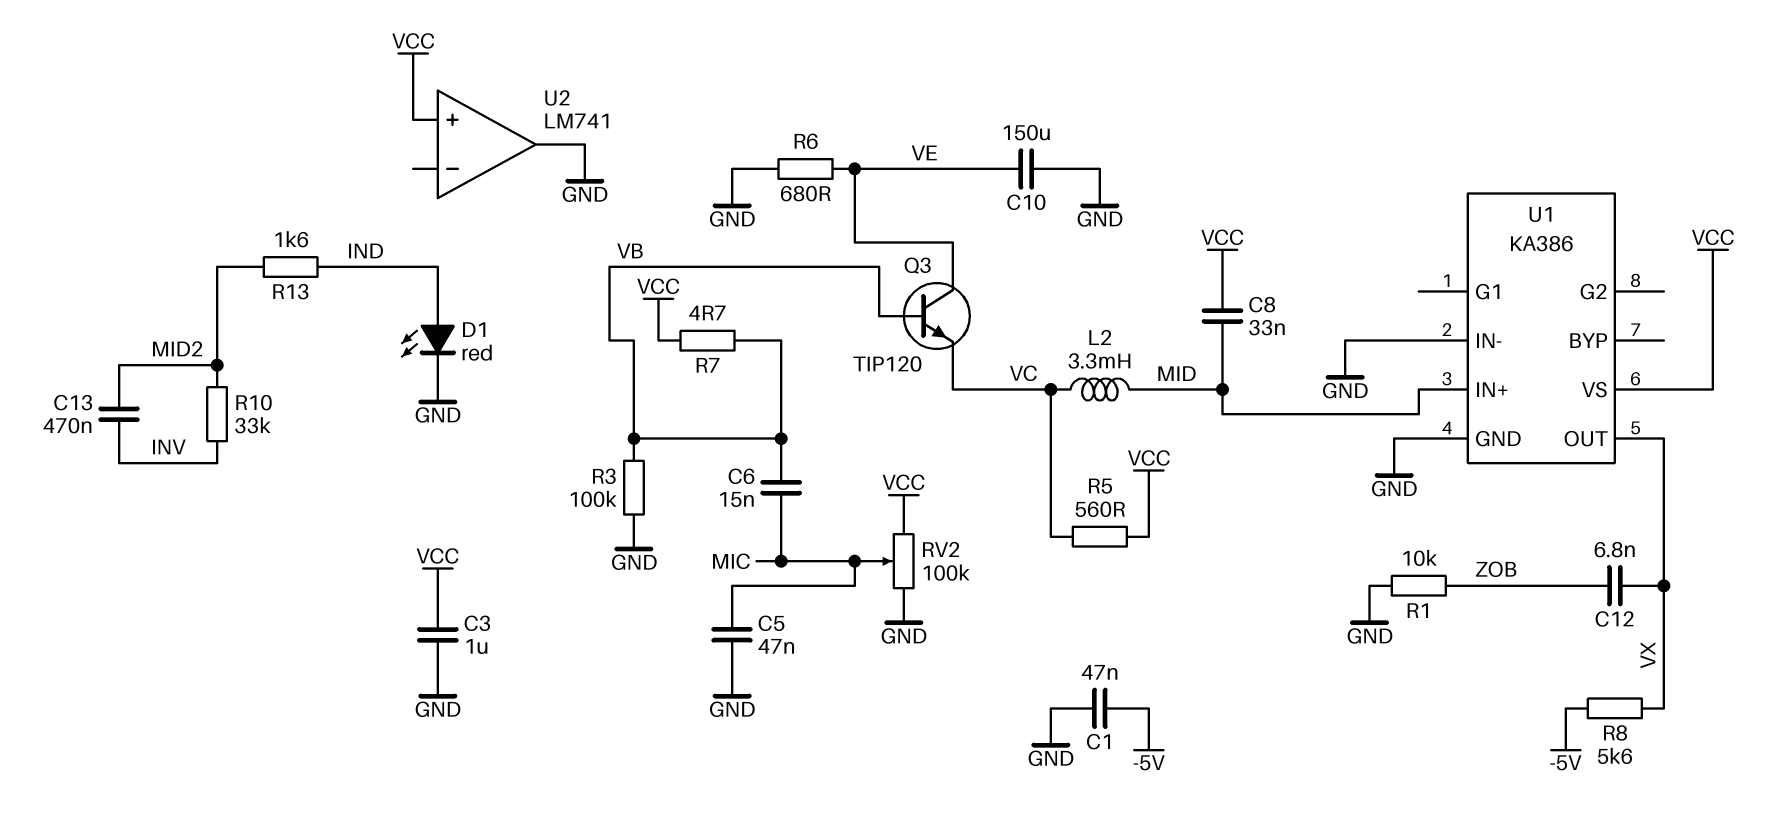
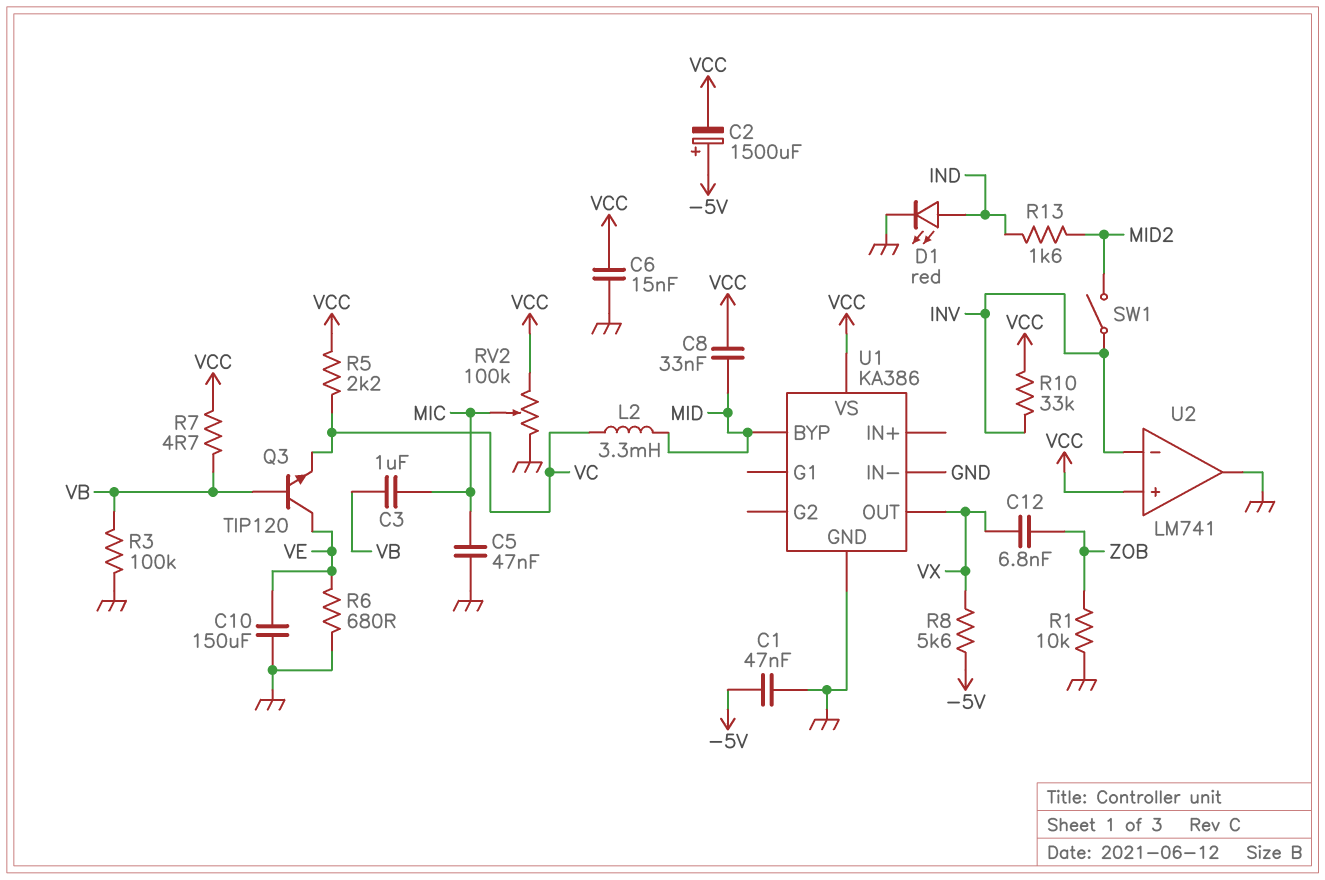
C2: none -> 1500uF (plus -5V, minus VCC)
C3: 1uF (GND, VCC) -> 1uF (MIC, VB)
C6: 15nF (MIC, VB) -> 15nF (GND, VCC)
C13: 470nF (INV, MID2) -> none
R5: 560 (VC, VCC) -> 2.2k (VC, VCC)
R10: 33k (INV, MID2) -> 33k (INV, VCC)
SW1: none -> switch (INV, MID2)
U1 pin BYP: none -> MID
U1 pin IN+: MID -> none
U2 pin in-: none -> INV

